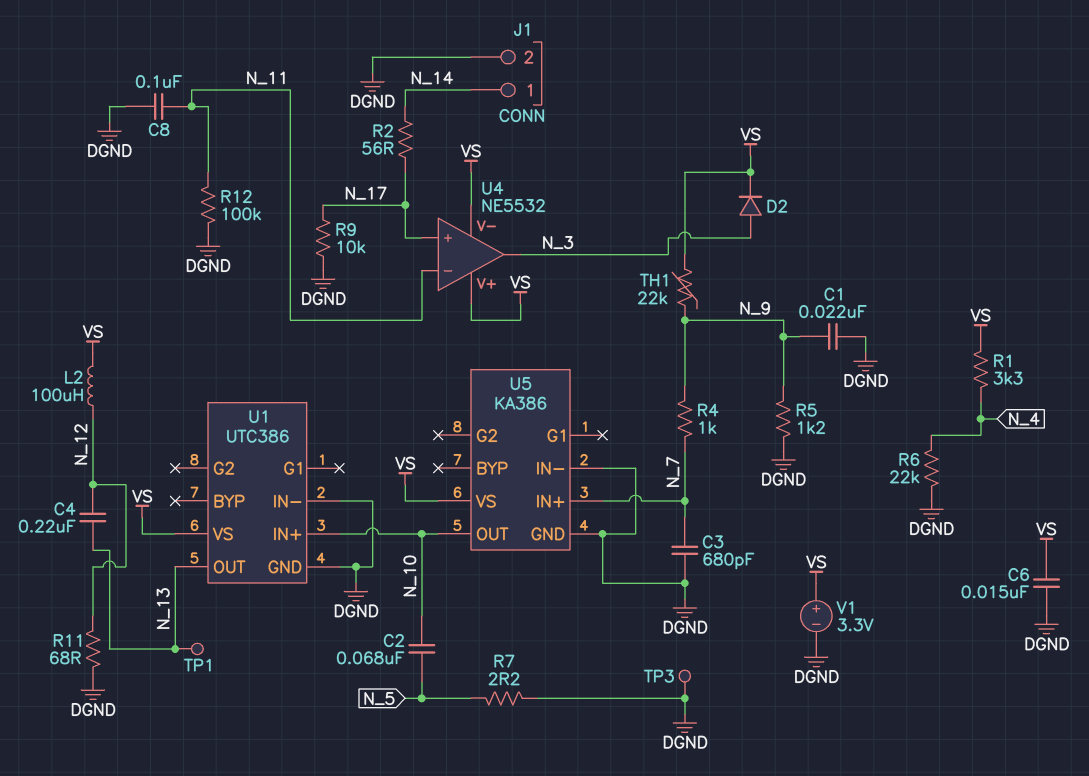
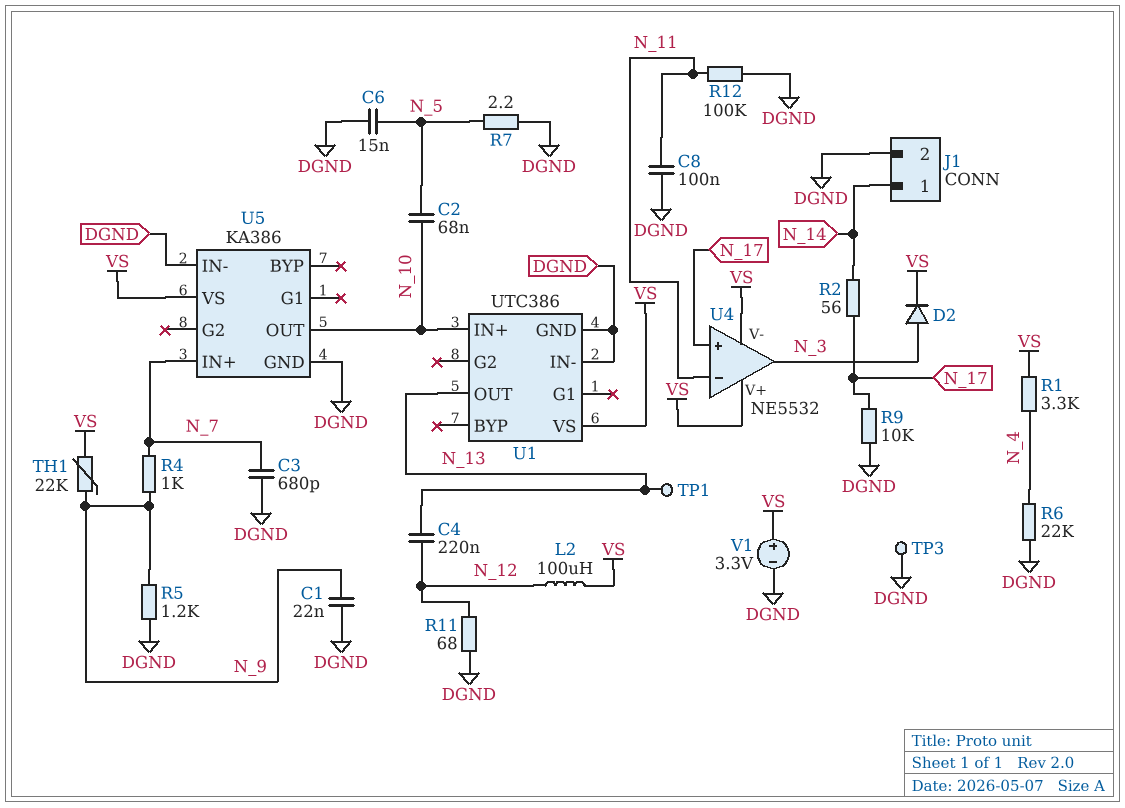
C6: 15nF (DGND, VS) -> 15nF (DGND, N_5)

